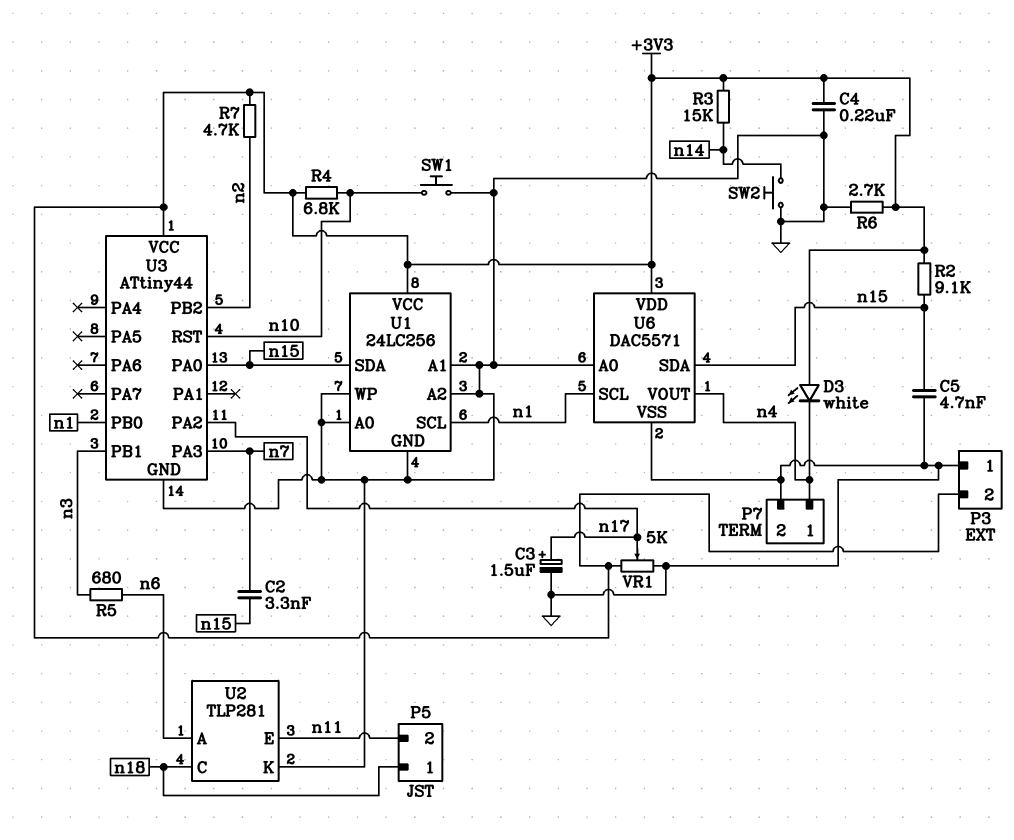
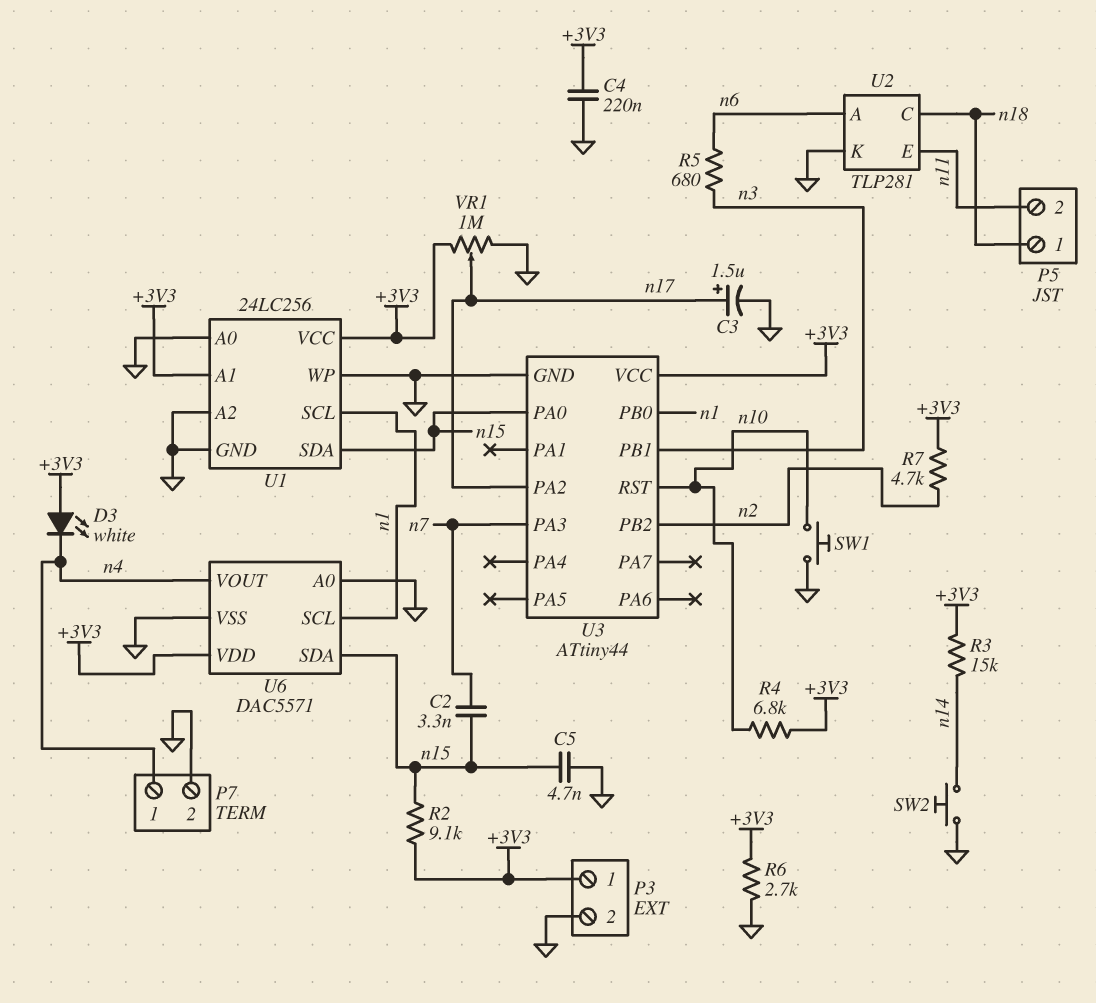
P3 pin 1: GND -> +3V3
P3 pin 2: +3V3 -> GND
U1 pin A1: GND -> +3V3
VR1: 5k (+3V3, GND, wiper n17) -> 1M (+3V3, GND, wiper n17)

